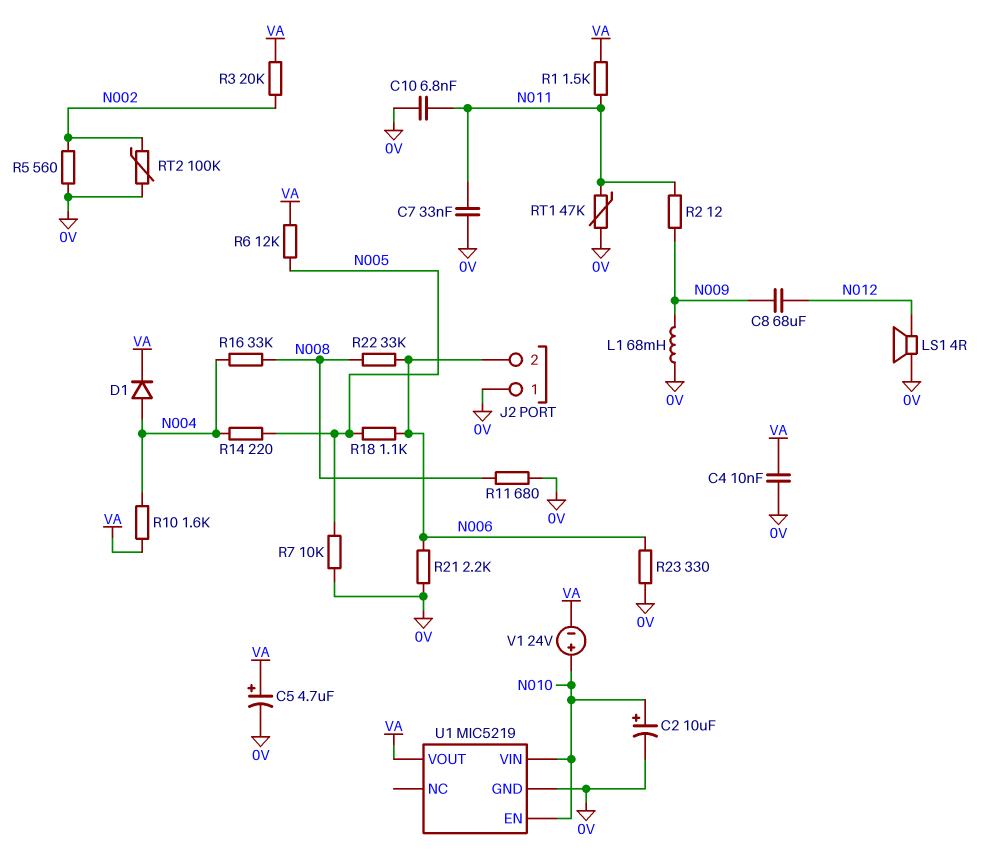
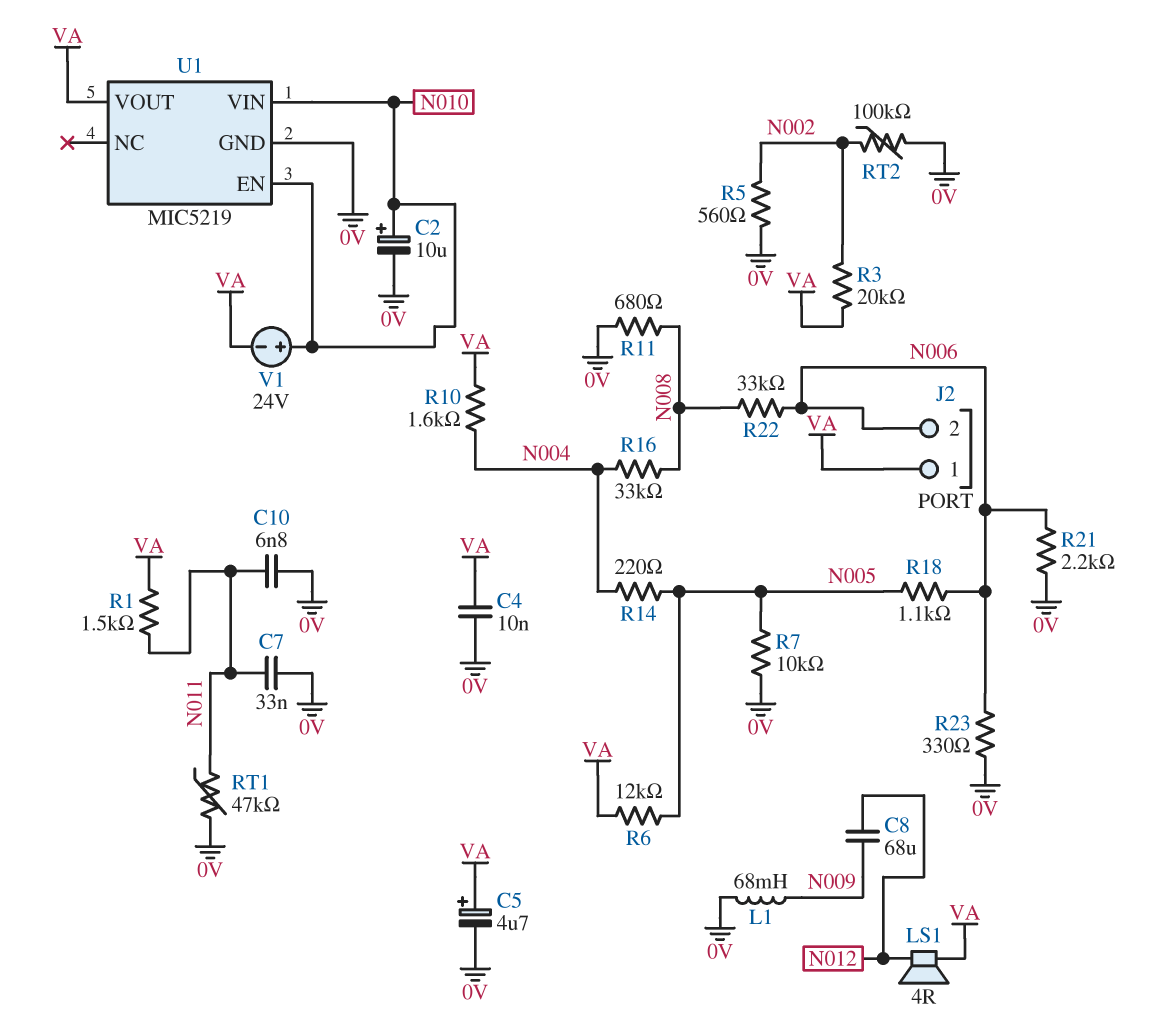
D1: diode (A N004, K VA) -> none
J2 pin 1: 0V -> VA
LS1: speaker 4R (0V, N012) -> speaker 4R (N012, VA)
R2: 12 (N009, N011) -> none

